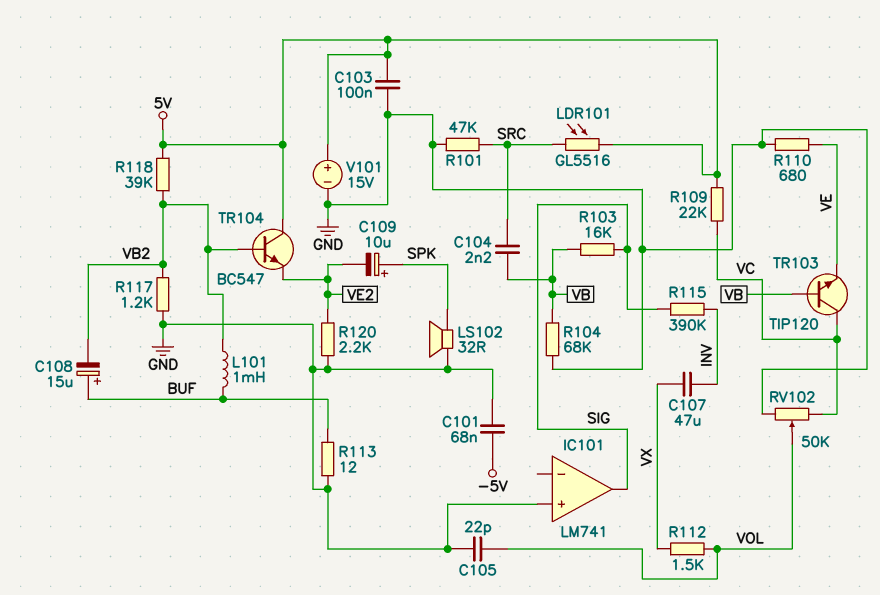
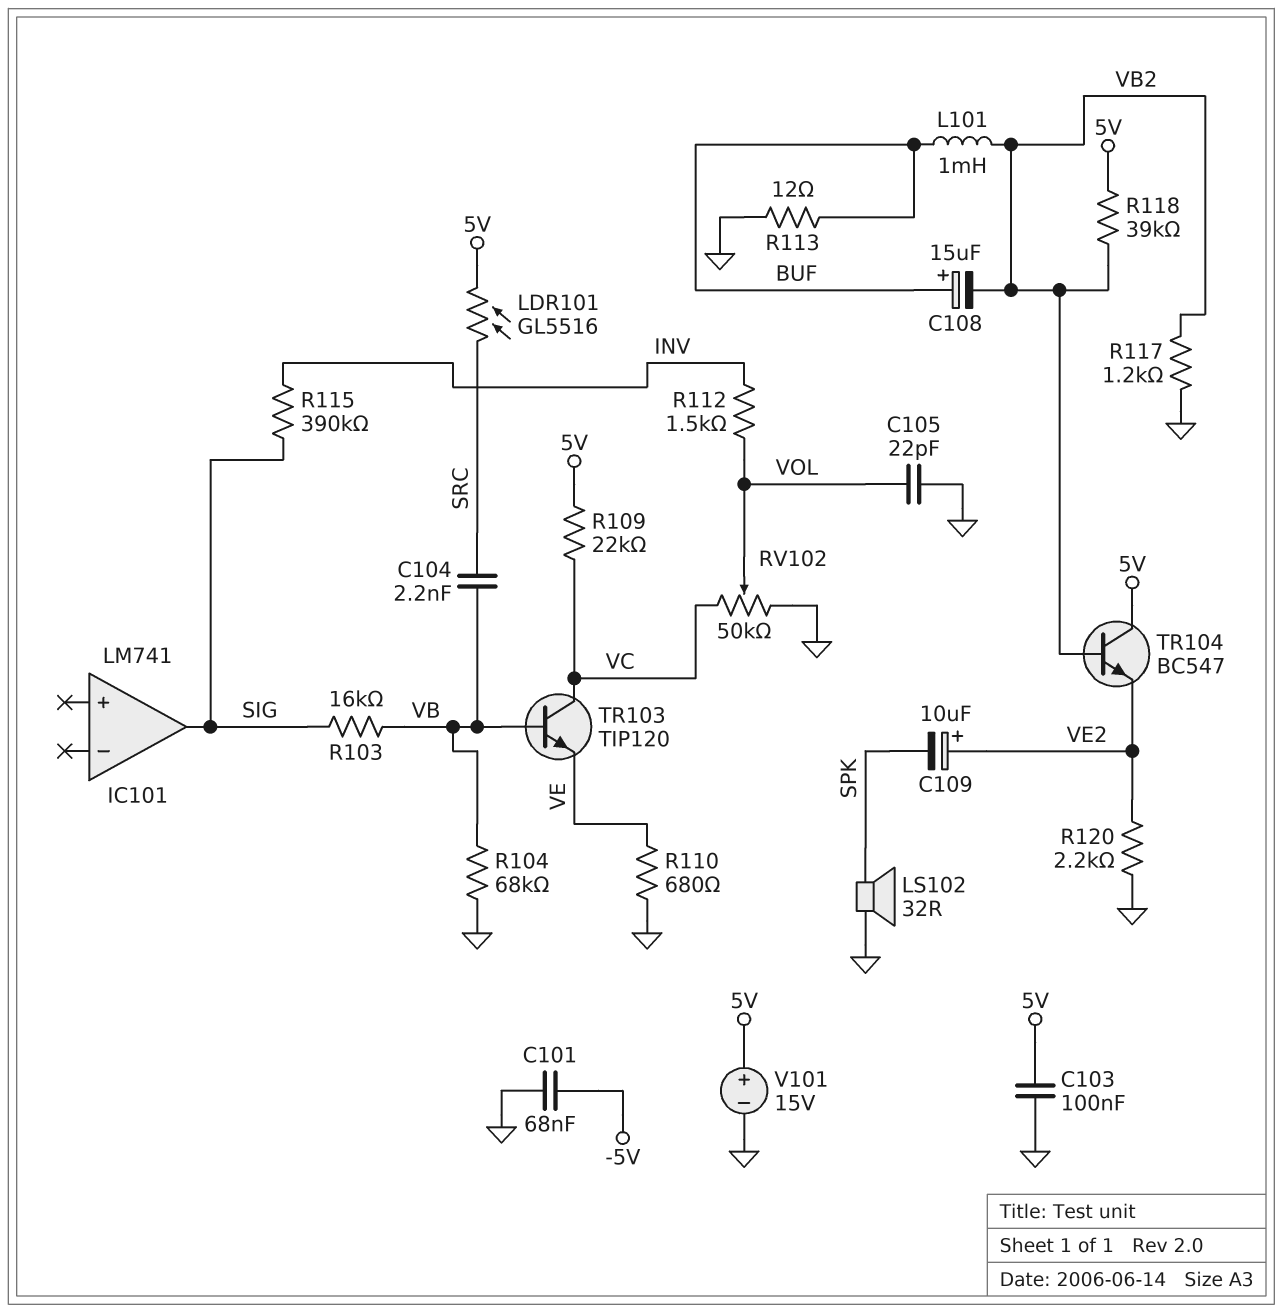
C107: 47uF (INV, VX) -> none
C109: 10uF (plus SPK, minus VE2) -> 10uF (plus VE2, minus SPK)
IC101 pin in+: GND -> none
R101: 47k (GND, SRC) -> none
R112: 1.5k (VOL, VX) -> 1.5k (INV, VOL)

